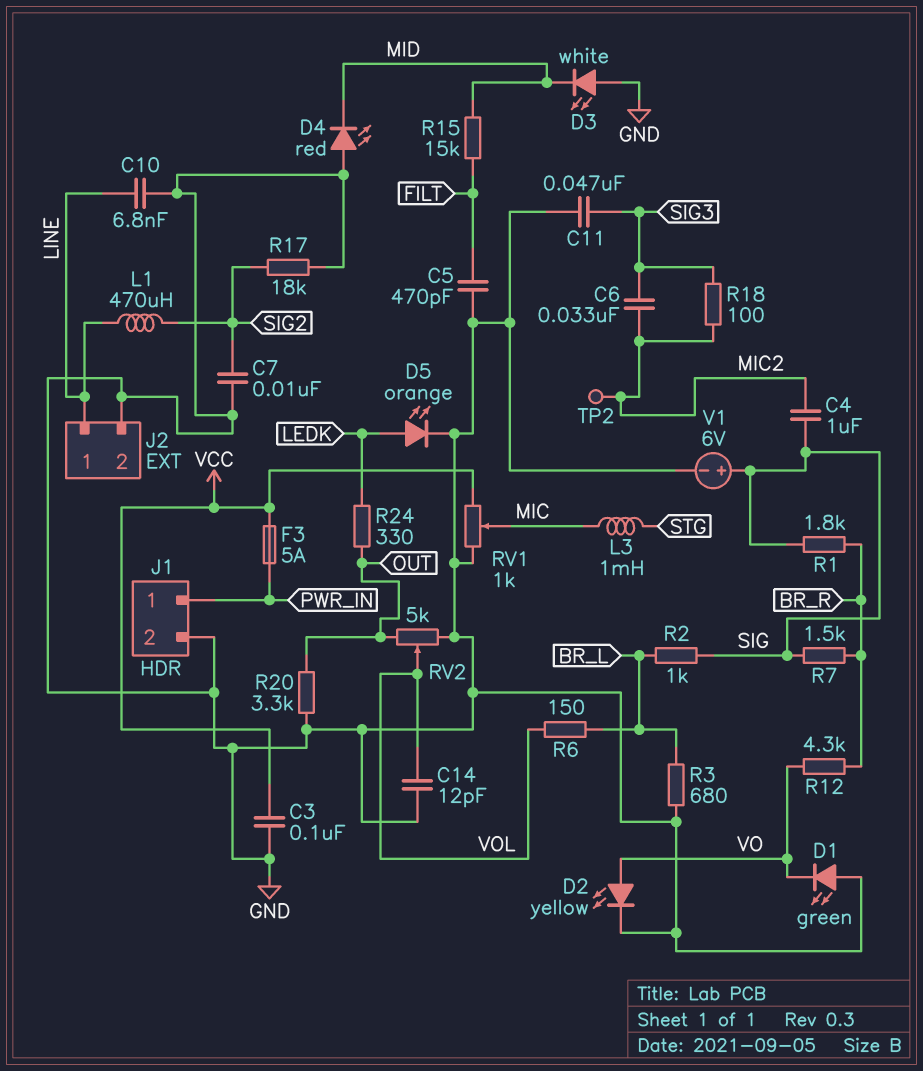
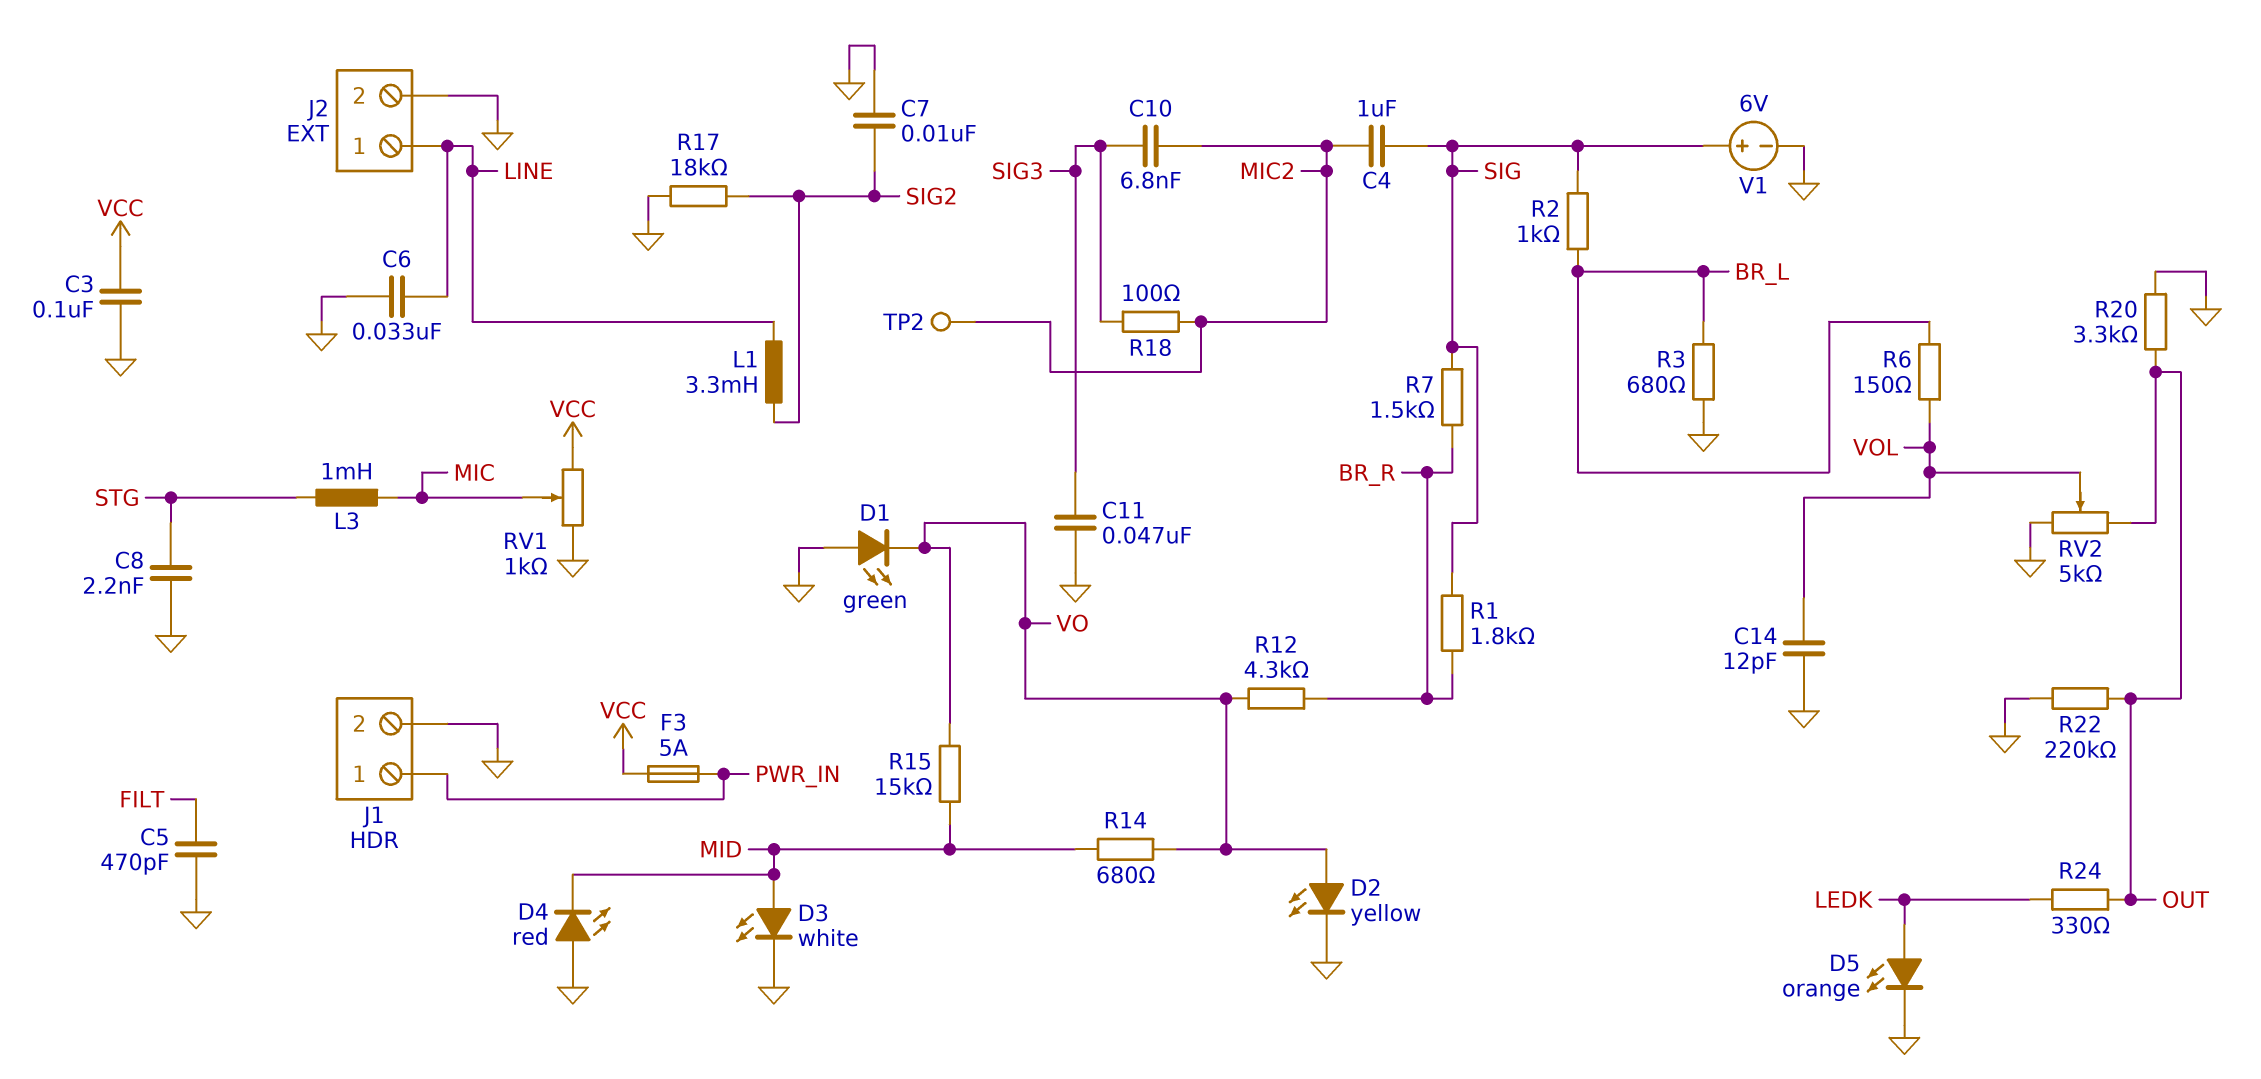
C6: 33nF (MIC2, SIG3) -> 33nF (GND, LINE)
C8: none -> 2.2nF (GND, STG)
C10: 6.8nF (GND, LINE) -> 6.8nF (MIC2, SIG3)
D3: LED white (A GND, K MID) -> LED white (A MID, K GND)
L1: 470uH (LINE, SIG2) -> 3.3mH (LINE, SIG2)
R14: none -> 680 (MID, VO)
R15: 15k (FILT, MID) -> 15k (MID, VO)
R22: none -> 220k (GND, OUT)

